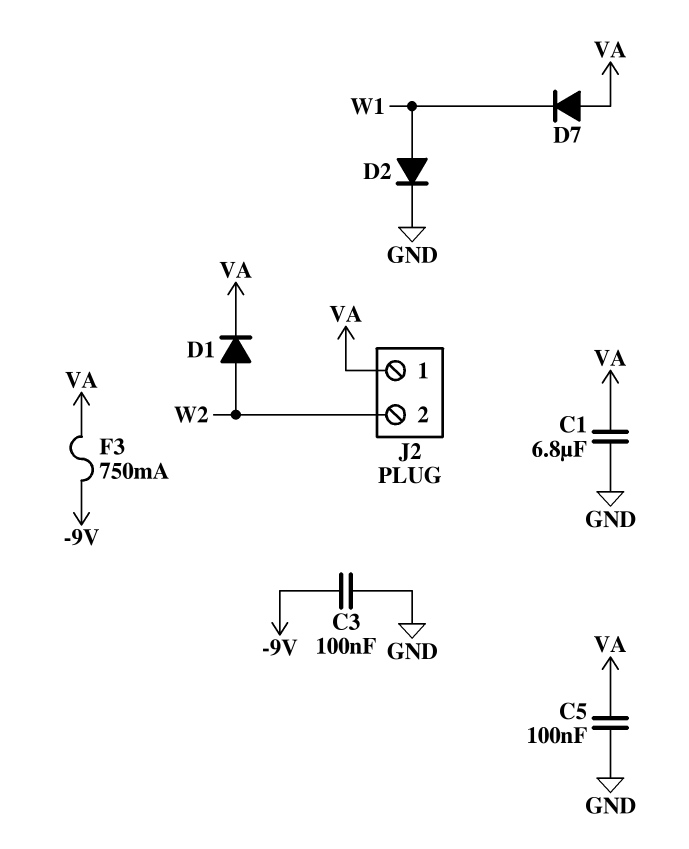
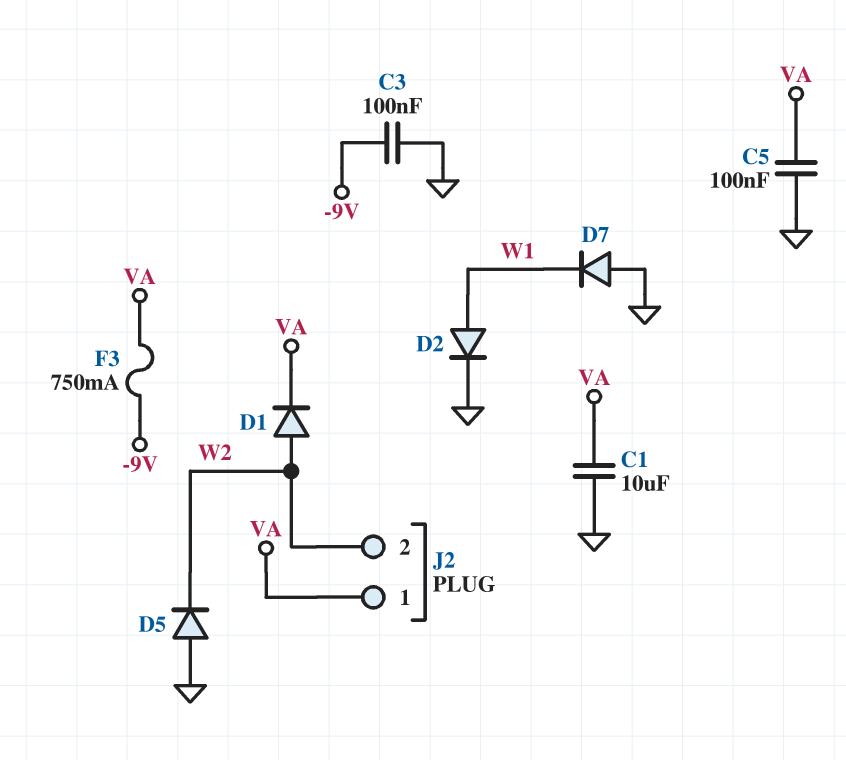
C1: 6.8uF (GND, VA) -> 10uF (GND, VA)
D5: none -> diode (A GND, K W2)
D7: diode (A VA, K W1) -> diode (A GND, K W1)

